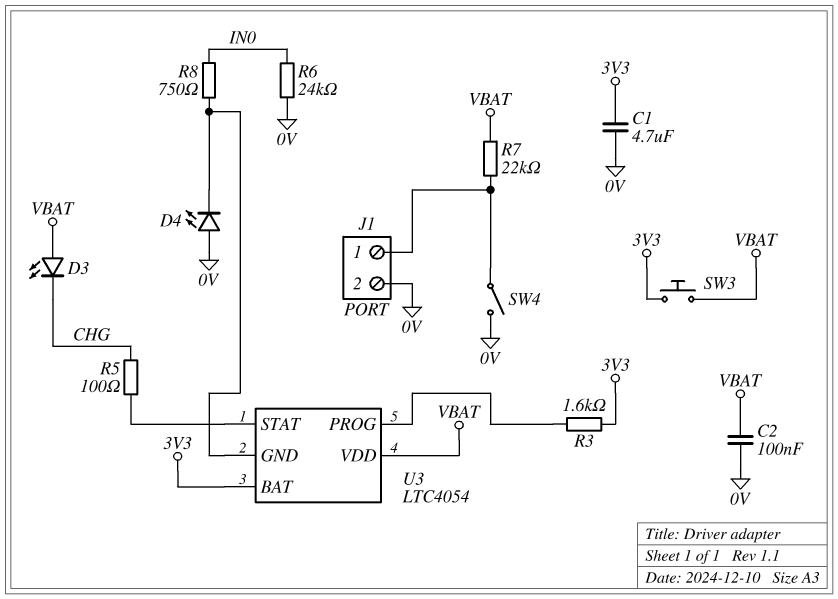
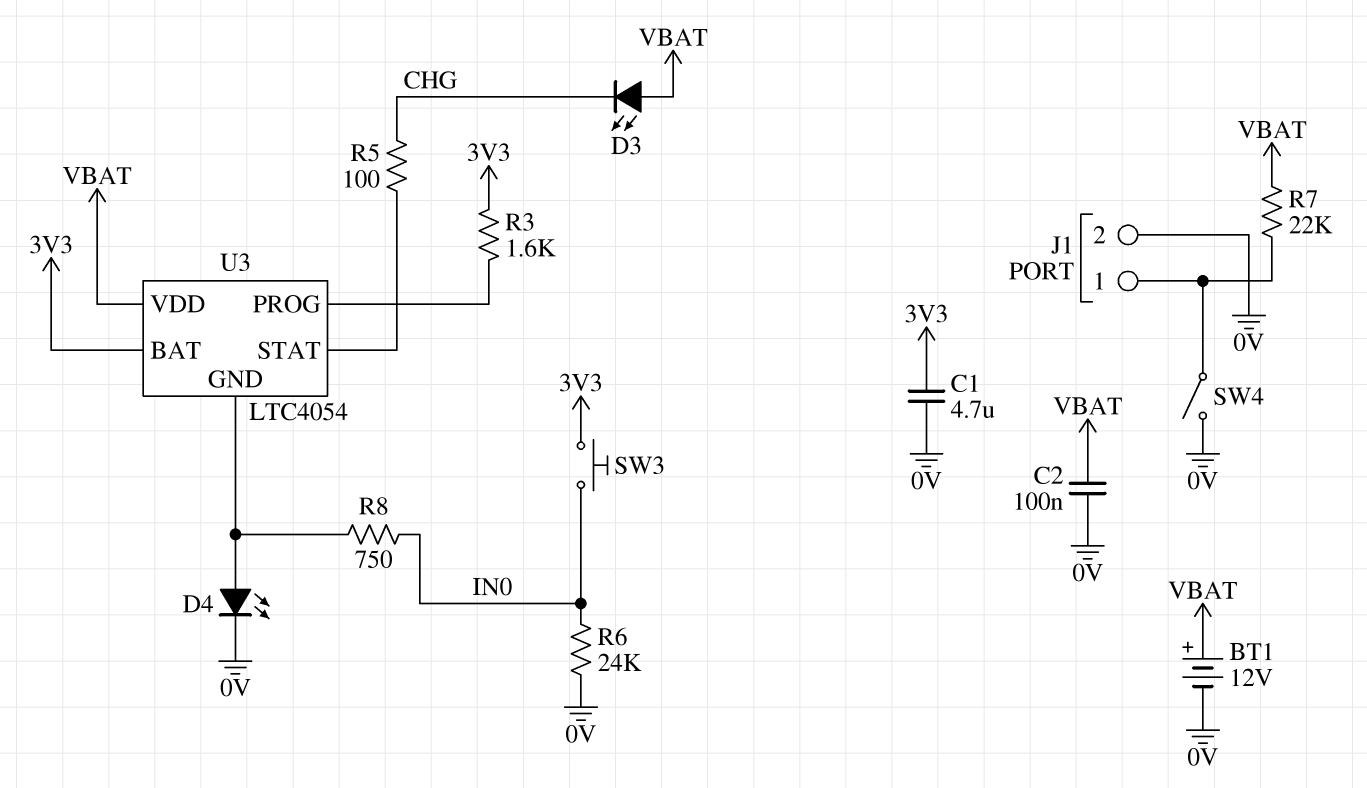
BT1: none -> 12V (plus VBAT, minus 0V)
D4: LED (A 0V, K U3/GND) -> LED (A U3/GND, K 0V)
SW3: button (3V3, VBAT) -> button (3V3, IN0)

